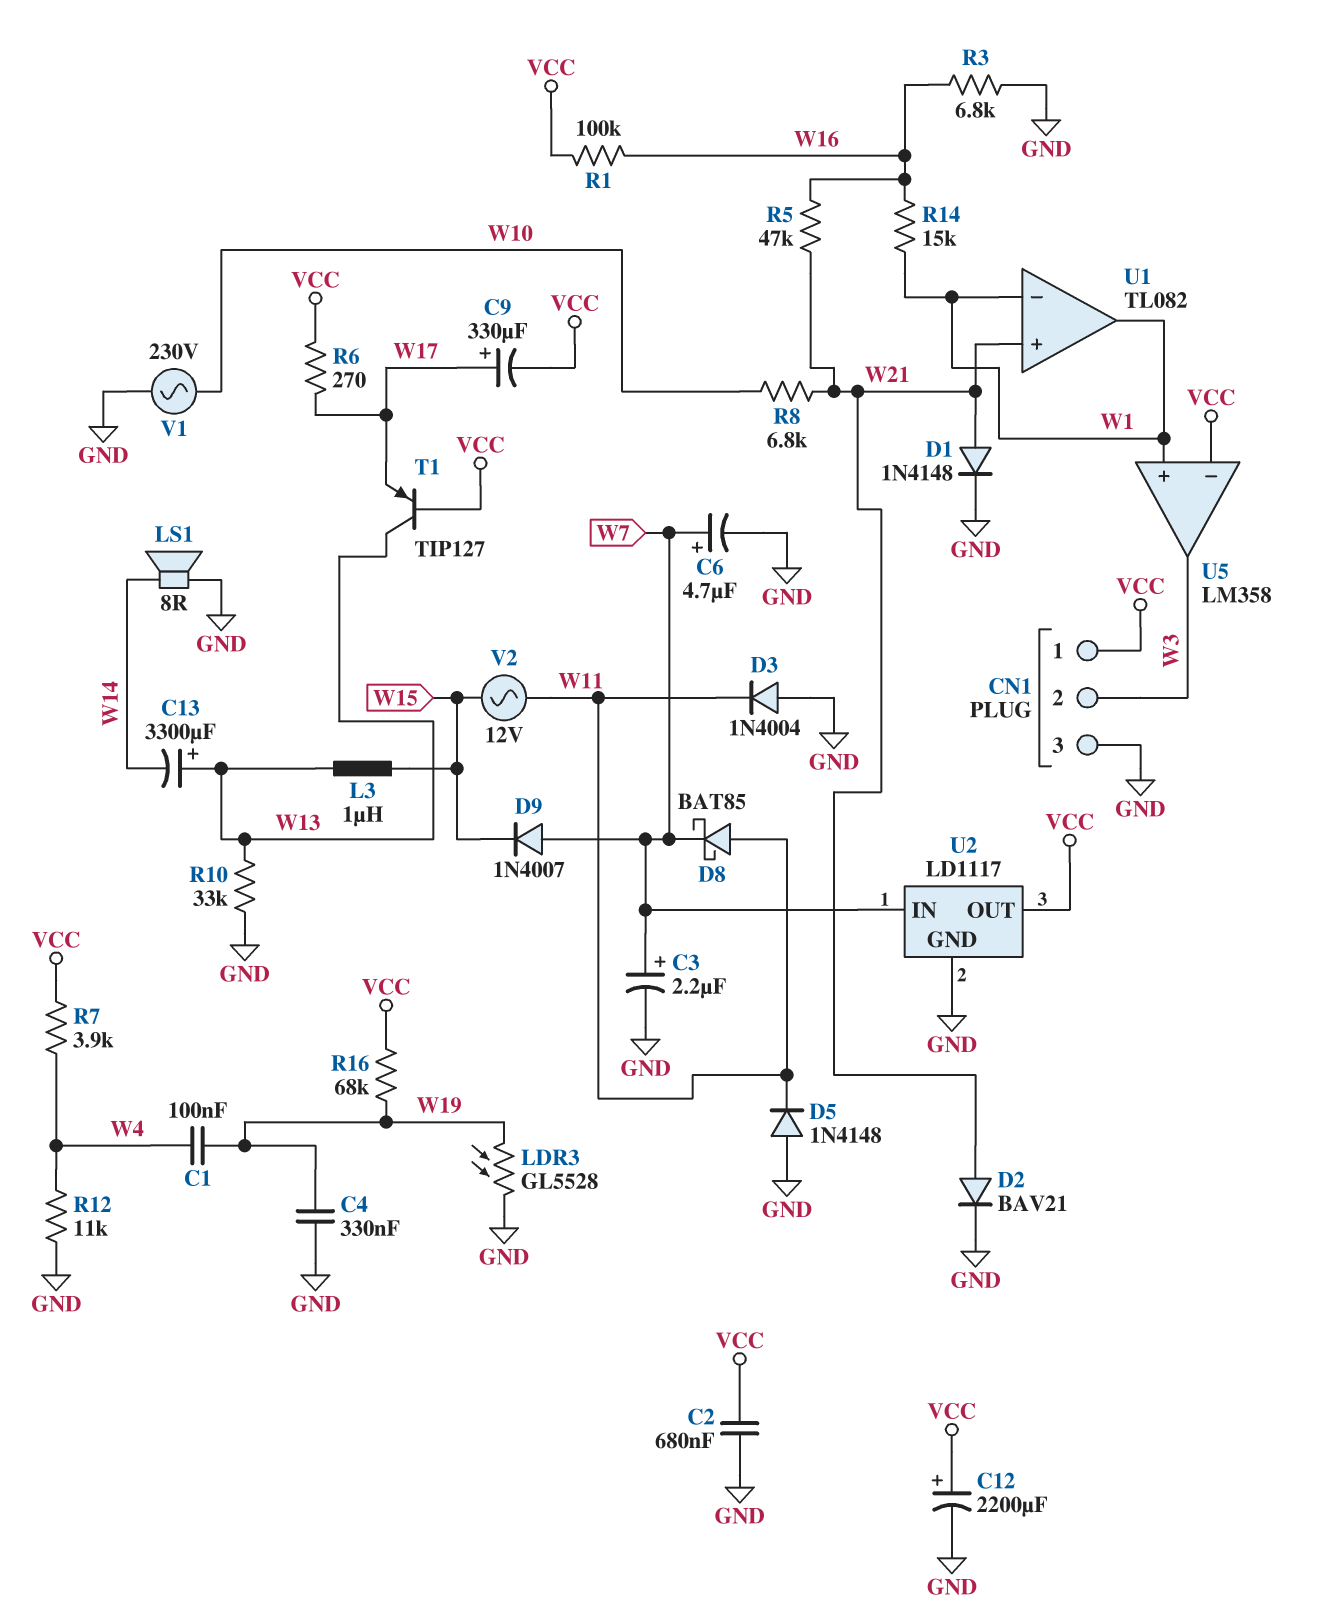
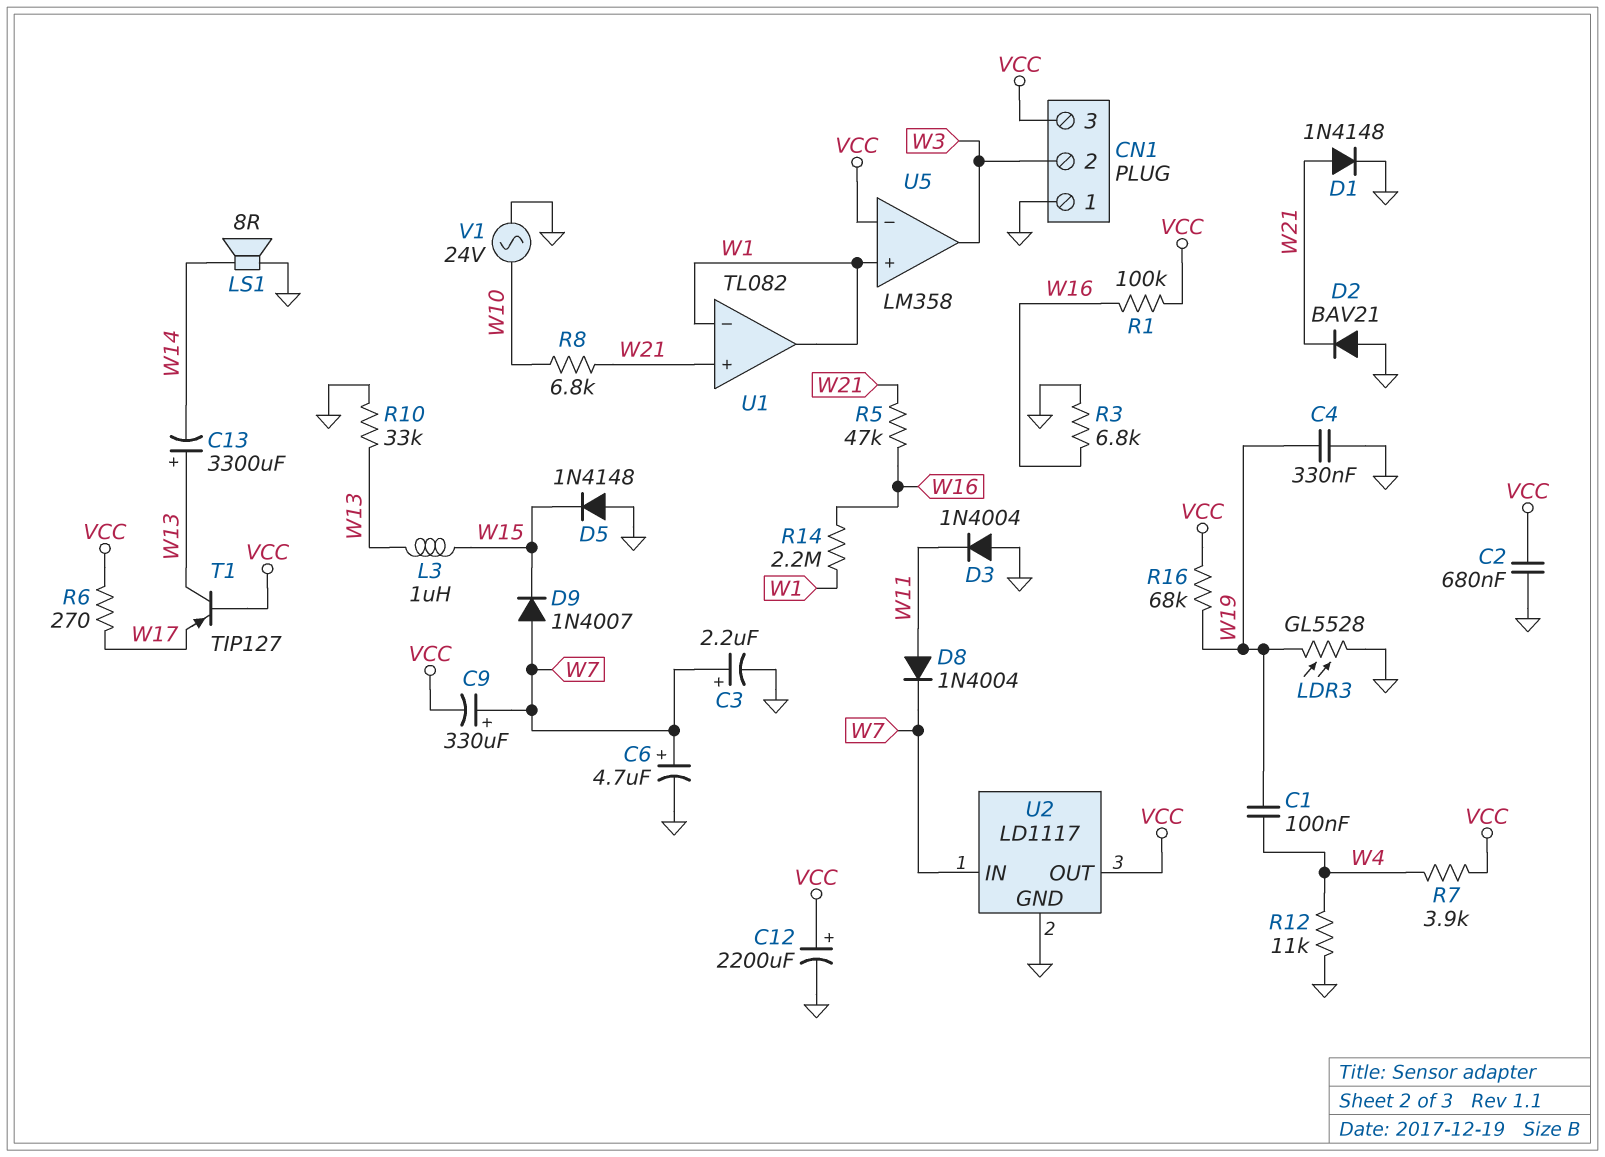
C9: 330uF (plus W17, minus VCC) -> 330uF (plus W7, minus VCC)
CN1 pin 1: VCC -> GND
CN1 pin 3: GND -> VCC
D2: diode BAV21 (A W21, K GND) -> diode BAV21 (A GND, K W21)
D5: diode 1N4148 (A GND, K W11) -> diode 1N4148 (A GND, K W15)
D8: schottky BAT85 (A W11, K W7) -> diode 1N4004 (A W11, K W7)
R14: 15k (W1, W16) -> 2.2M (W1, W16)
V1: AC 230V (GND, W10) -> AC 24V (GND, W10)
V2: AC 12V (W11, W15) -> none

